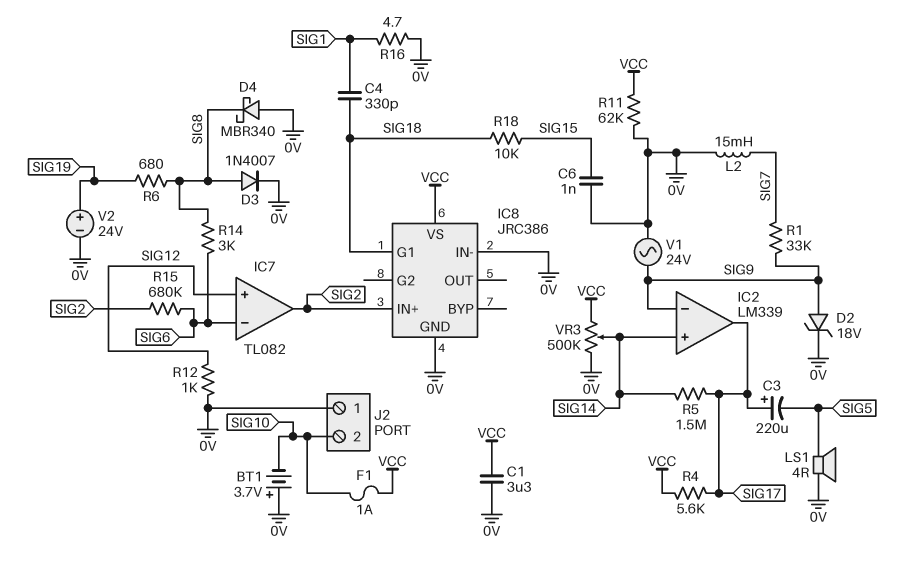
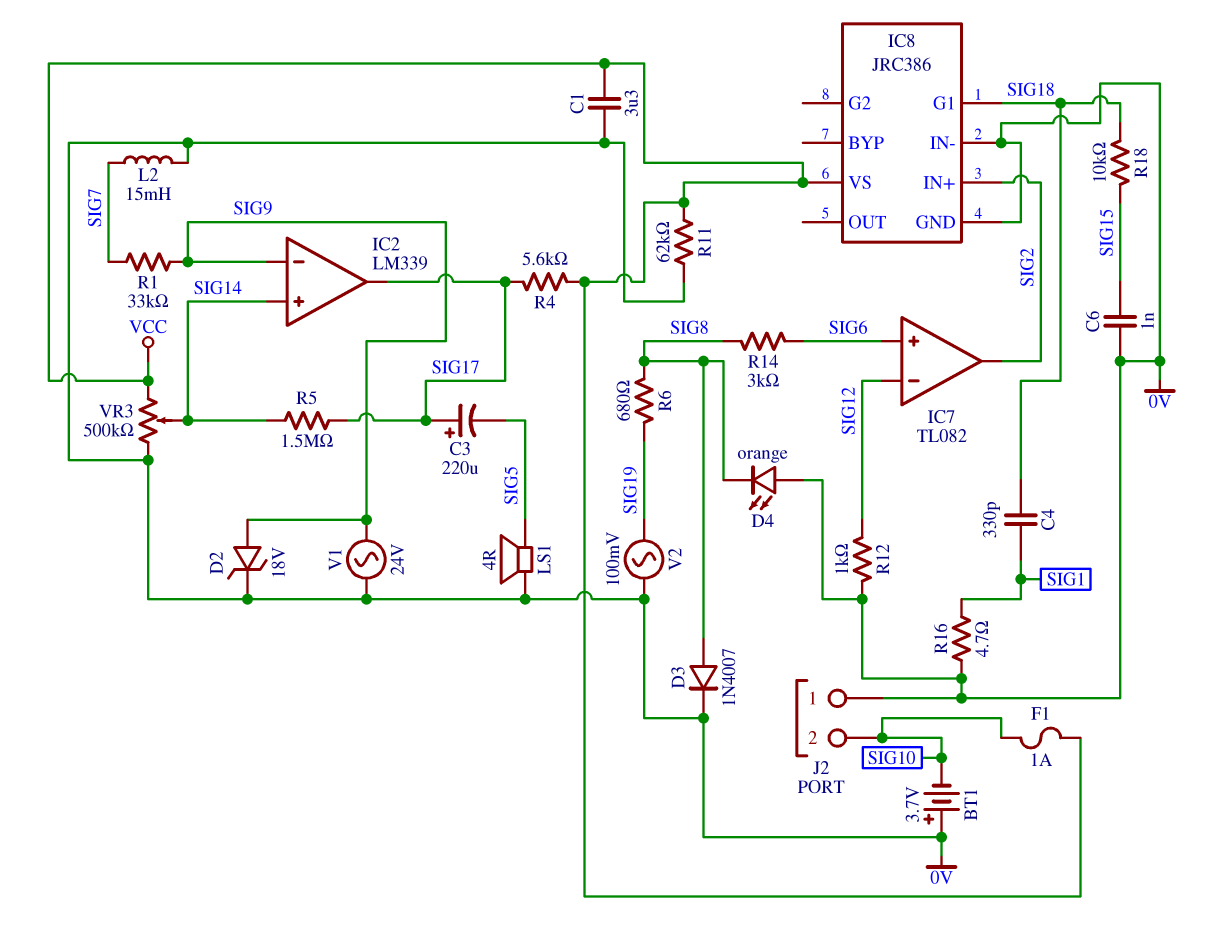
D4: schottky MBR340 (A 0V, K SIG8) -> LED orange (A 0V, K SIG8)
IC7 pin in+: SIG12 -> SIG6
IC7 pin in-: SIG6 -> SIG12
R15: 680k (SIG2, SIG6) -> none
V2: 24V (plus SIG19, minus 0V) -> AC 100mV (0V, SIG19)

